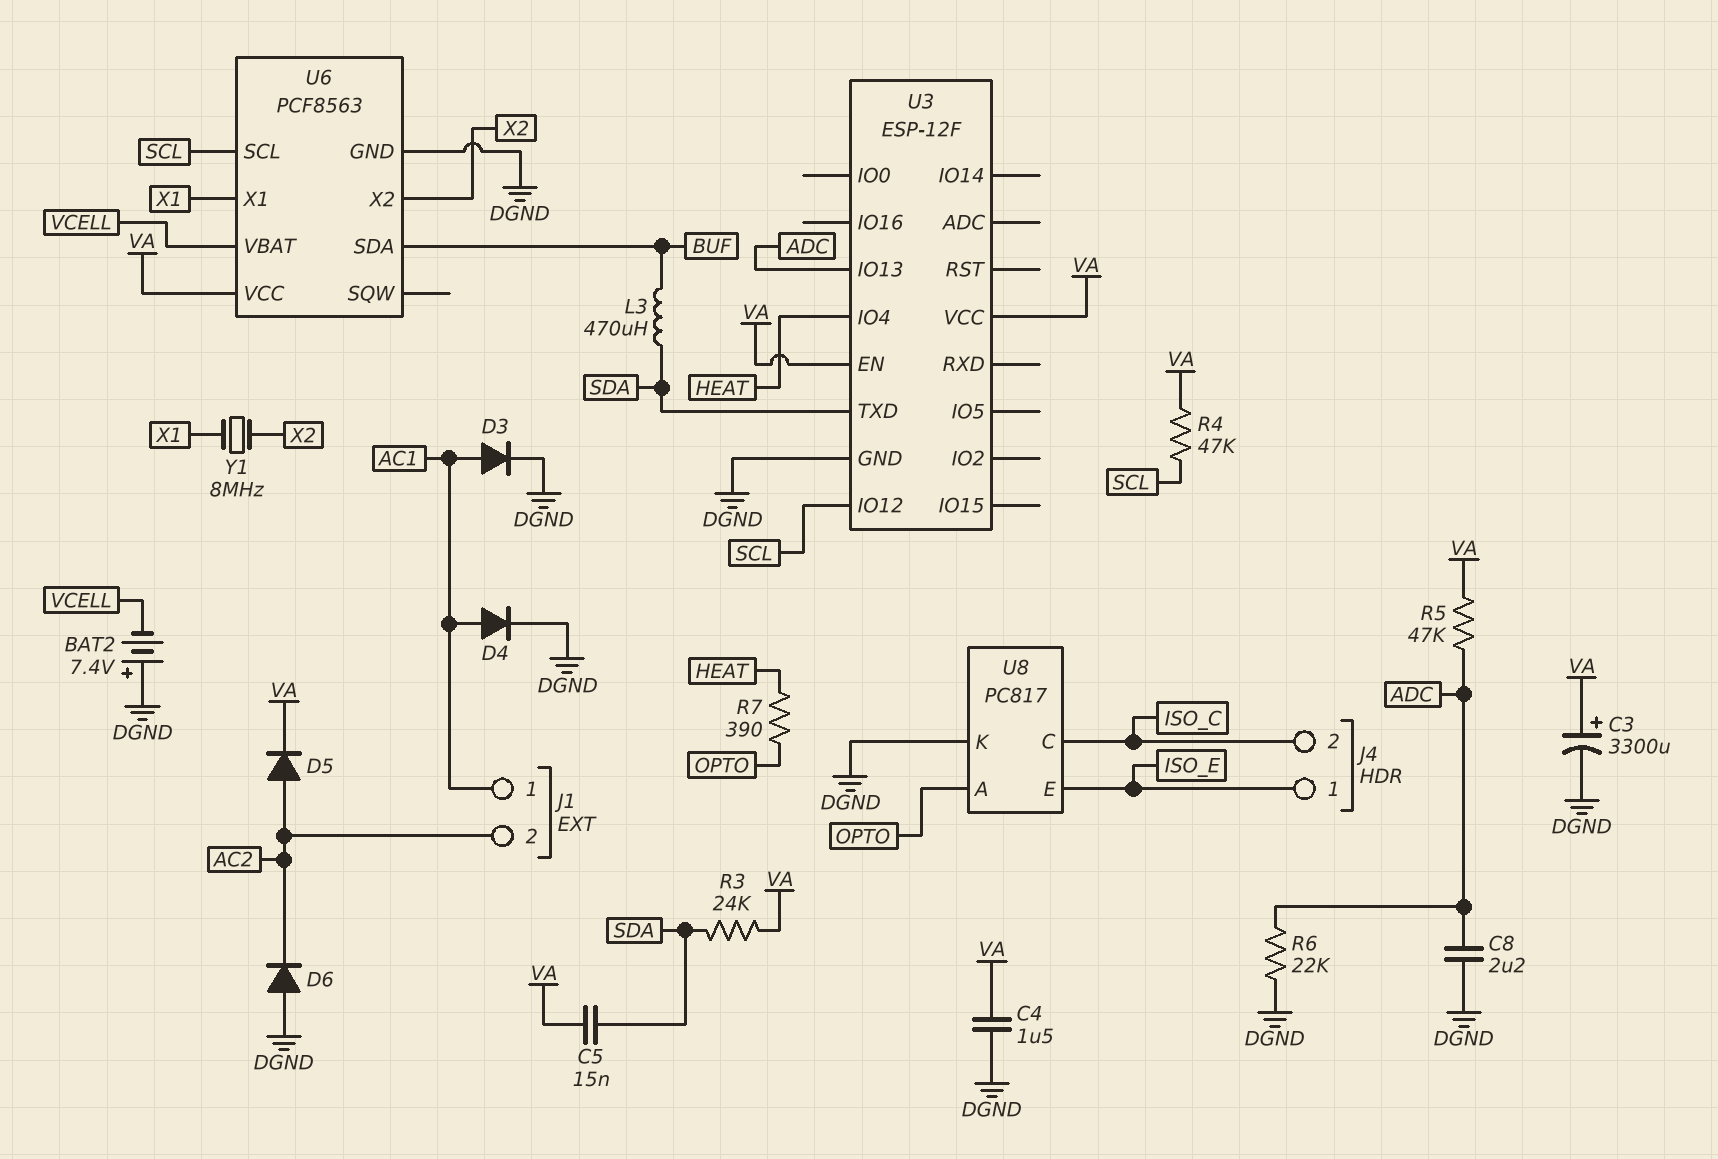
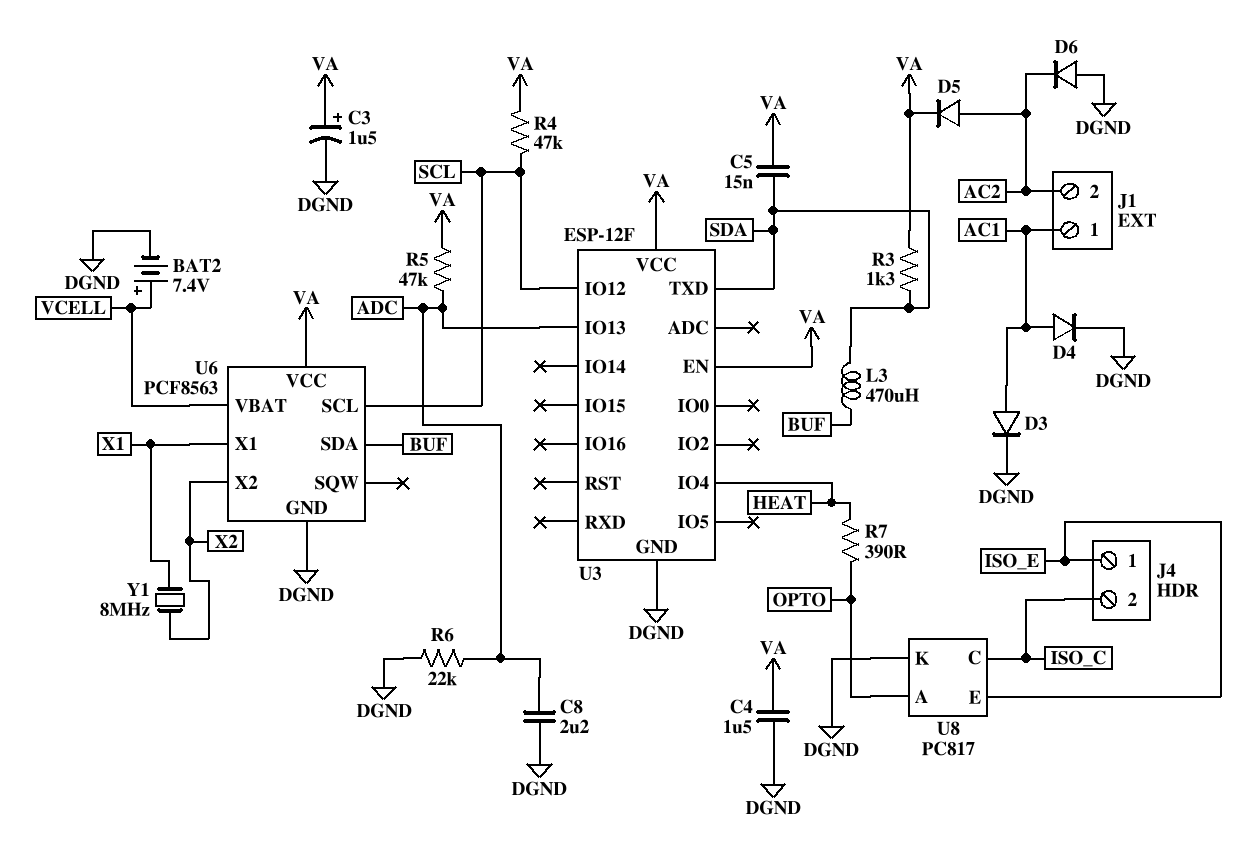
BAT2: 7.4V (plus DGND, minus VCELL) -> 7.4V (plus VCELL, minus DGND)
C3: 3300uF (plus VA, minus DGND) -> 1.5uF (plus VA, minus DGND)
R3: 24k (SDA, VA) -> 1.3k (SDA, VA)

